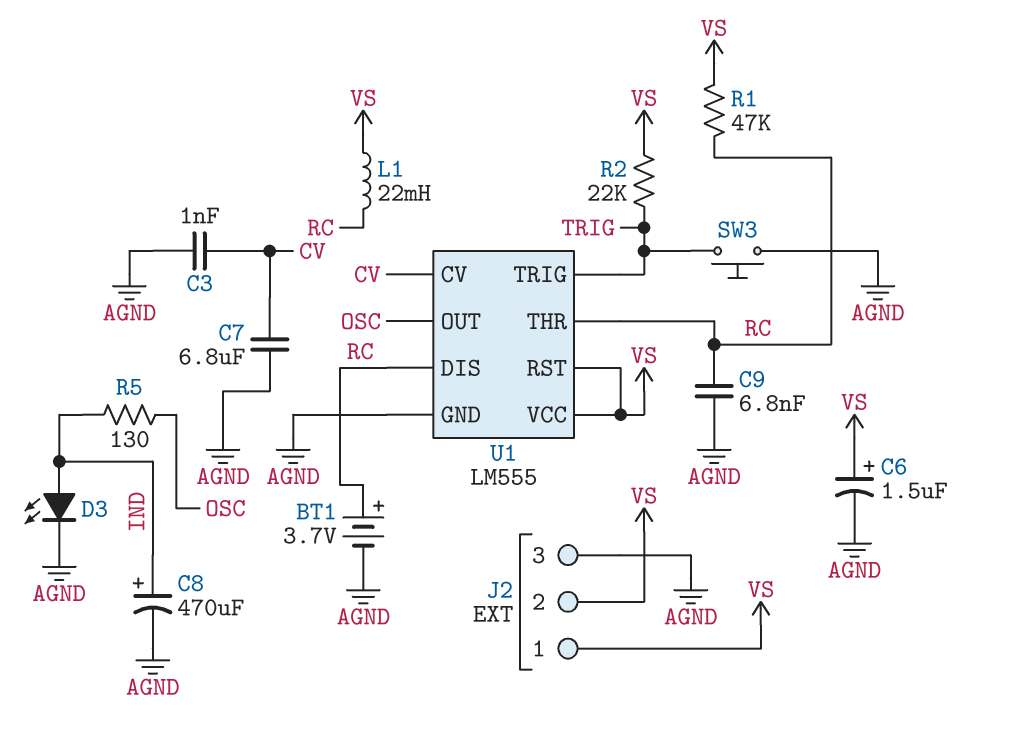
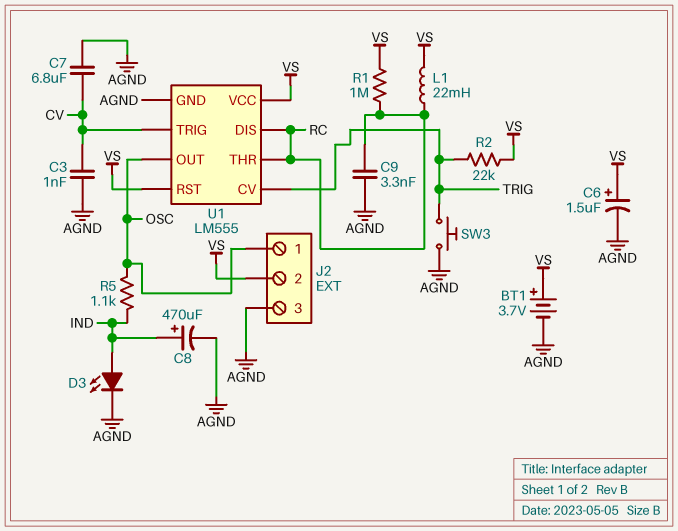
BT1: 3.7V (plus RC, minus AGND) -> 3.7V (plus VS, minus AGND)
C9: 6.8nF (AGND, RC) -> 3.3nF (AGND, RC)
J2 pin 1: VS -> OSC
R1: 47k (RC, VS) -> 1M (RC, VS)
R5: 130 (IND, OSC) -> 1.1k (IND, OSC)
U1 pin CV: CV -> TRIG
U1 pin TRIG: TRIG -> CV

